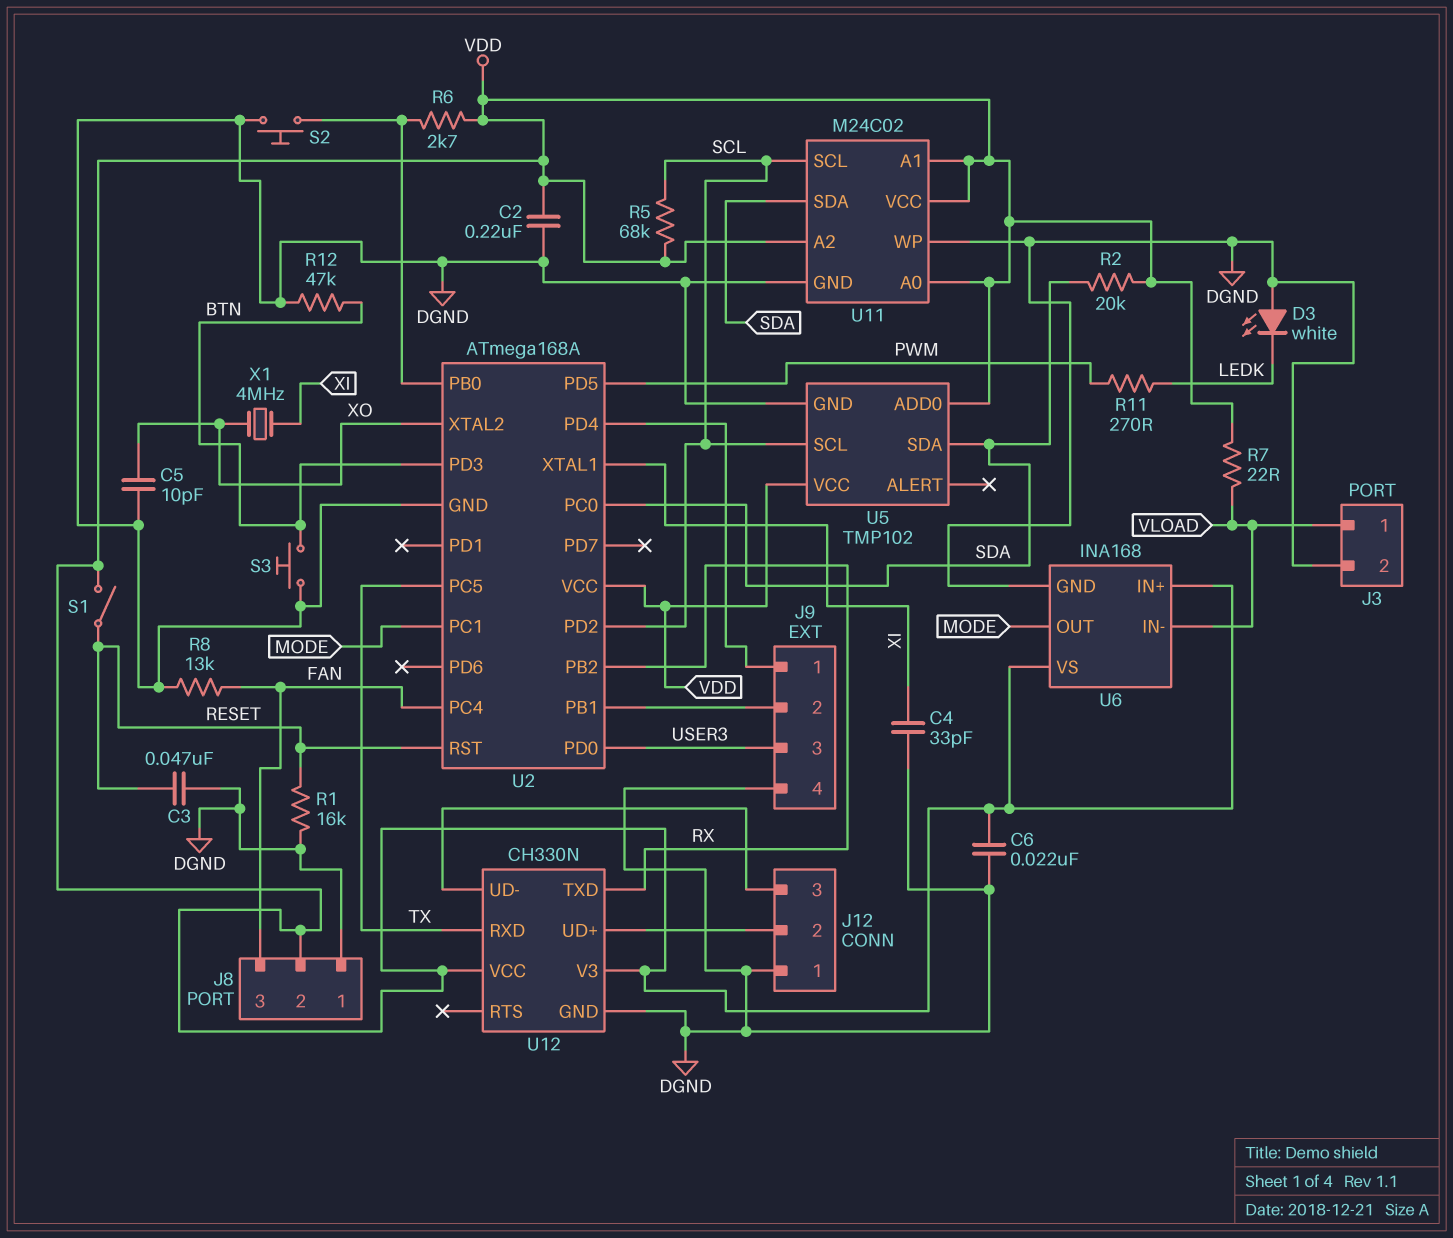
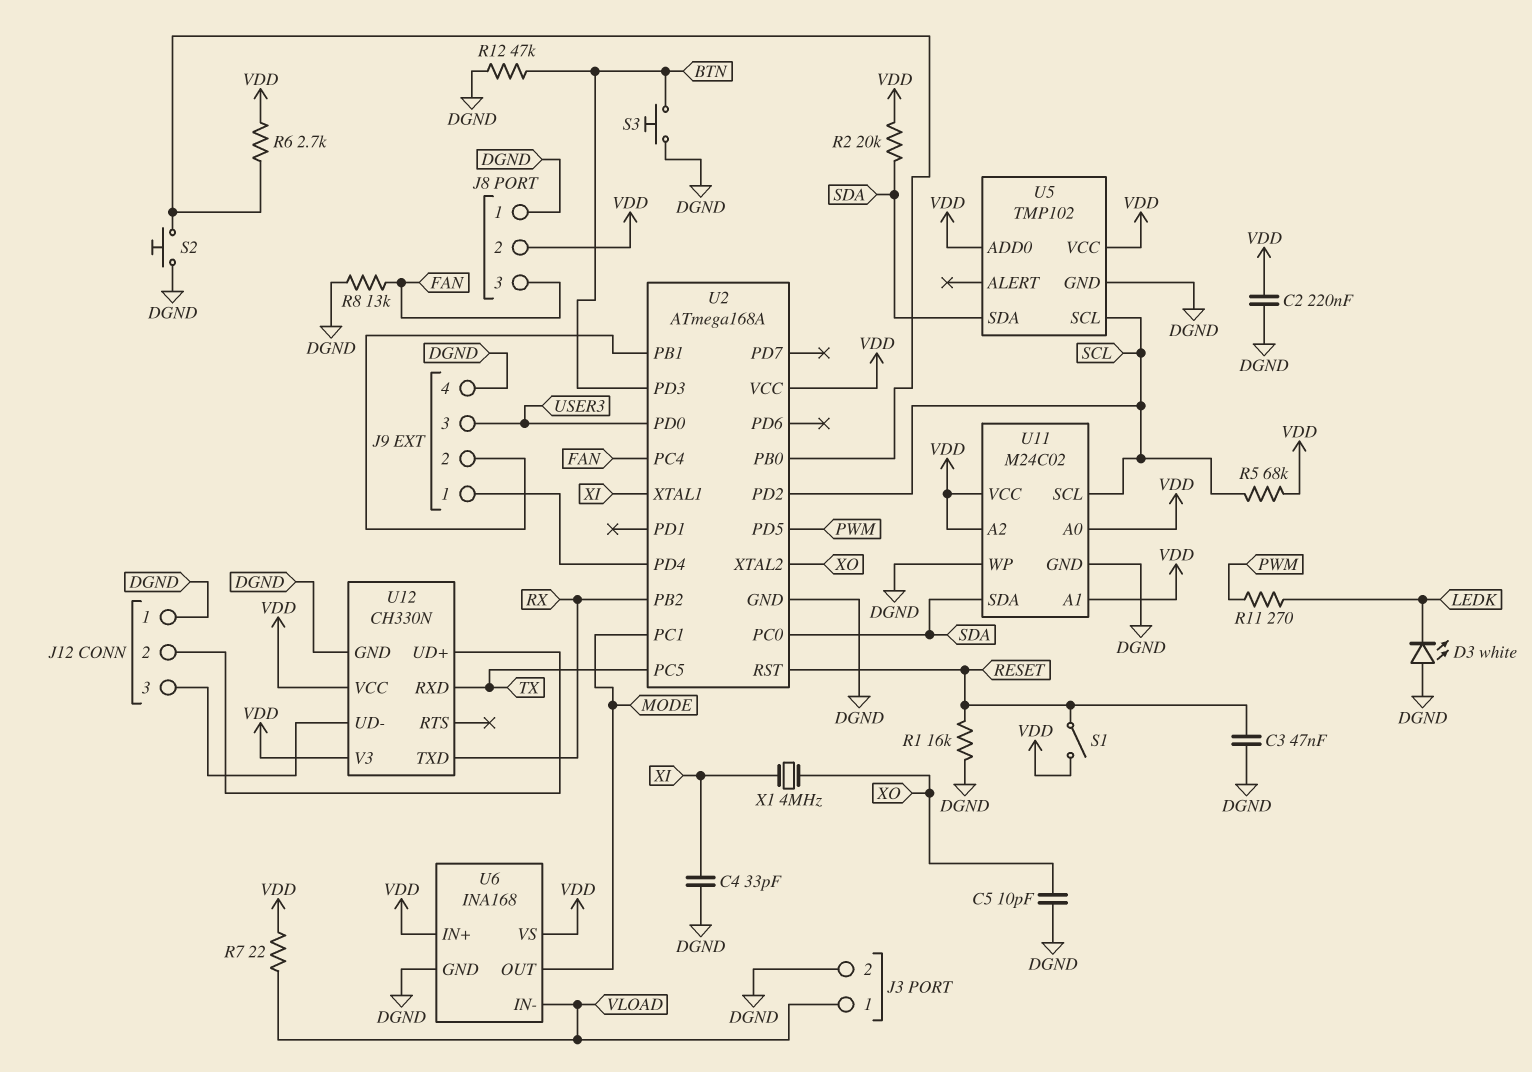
C6: 22nF (DGND, VDD) -> none

